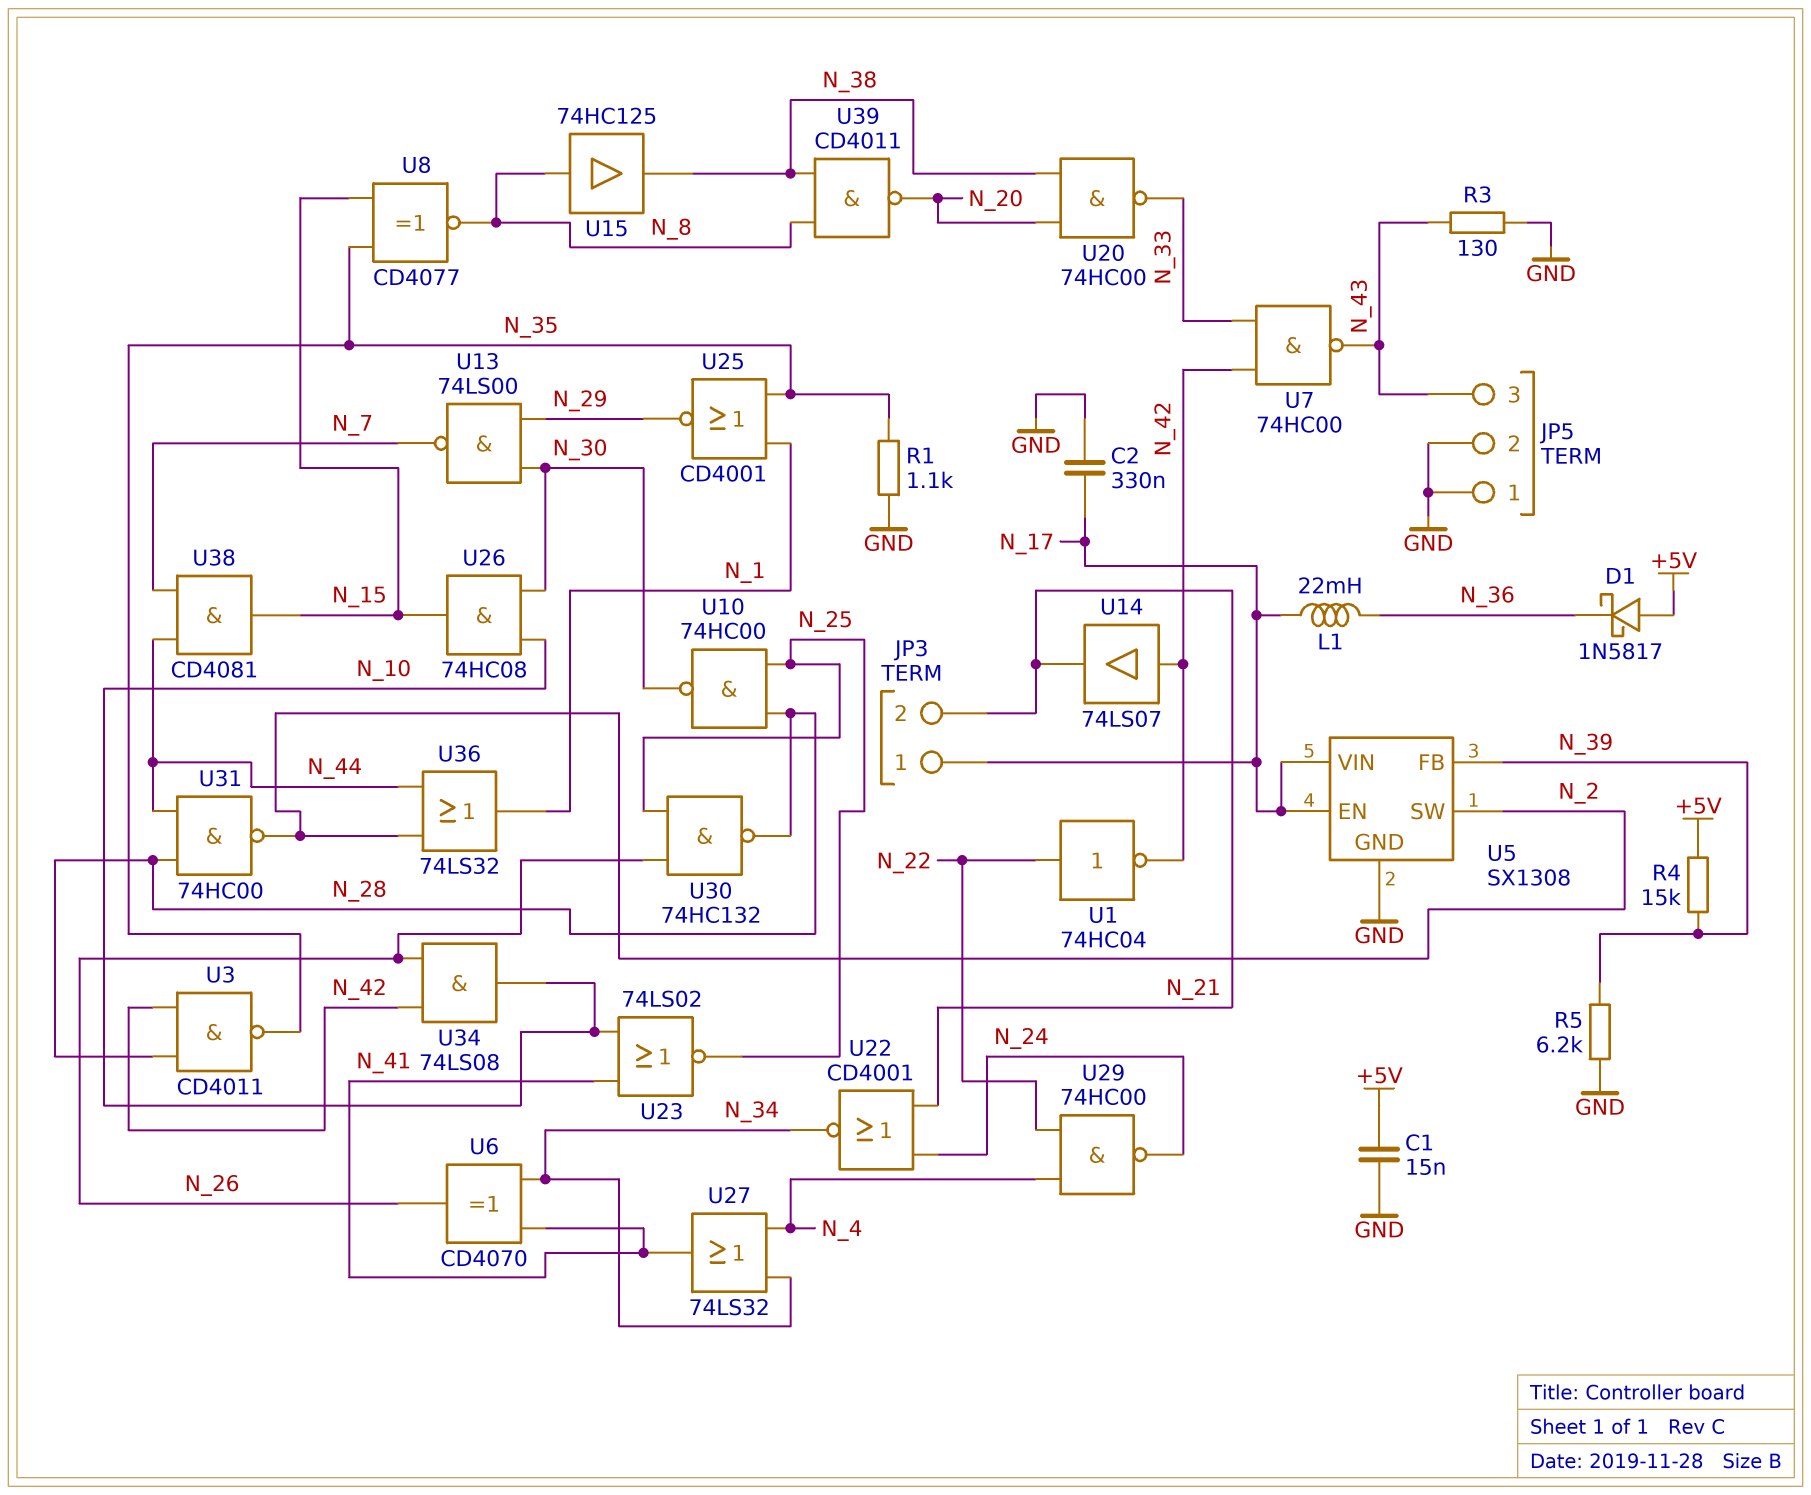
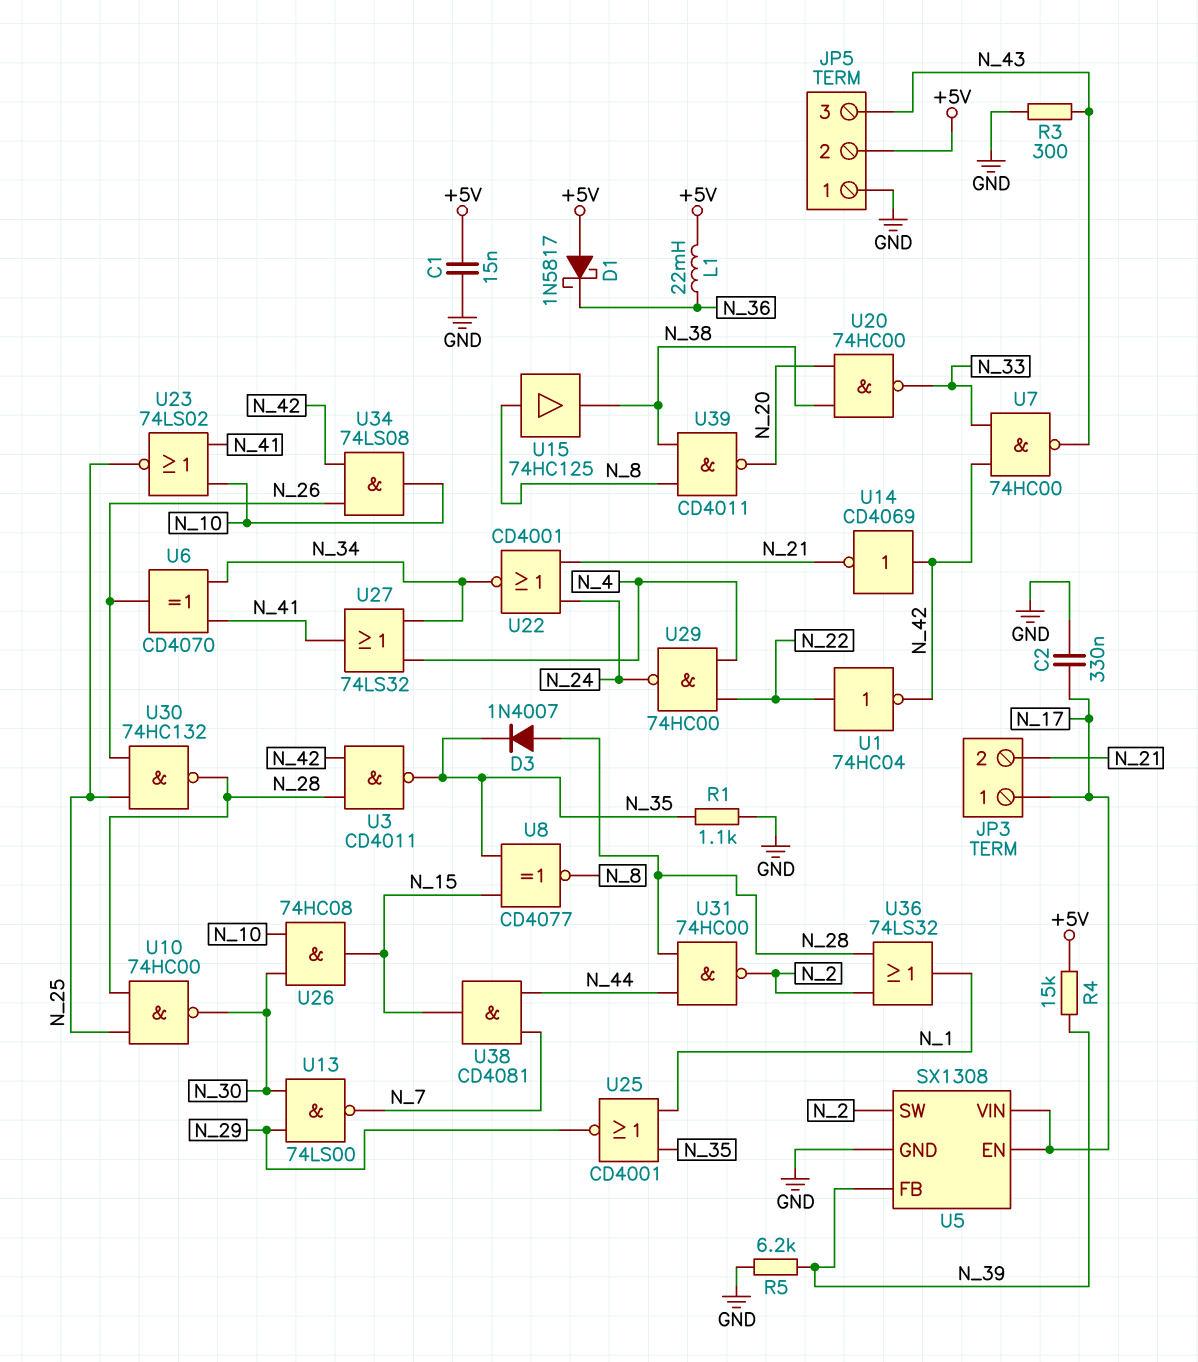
D3: none -> diode 1N4007 (A N_28, K N_35)
JP5 pin 2: GND -> +5V
L1: 22mH (N_17, N_36) -> 22mH (+5V, N_36)
R3: 130 (GND, N_43) -> 300 (GND, N_43)
U14: buffer 74LS07 (in N_42, out N_21) -> NOT CD4069 (in N_42, out N_21)
U36: OR 74LS32 (in N_2, in N_44, out N_1) -> OR 74LS32 (in N_2, in N_28, out N_1)

